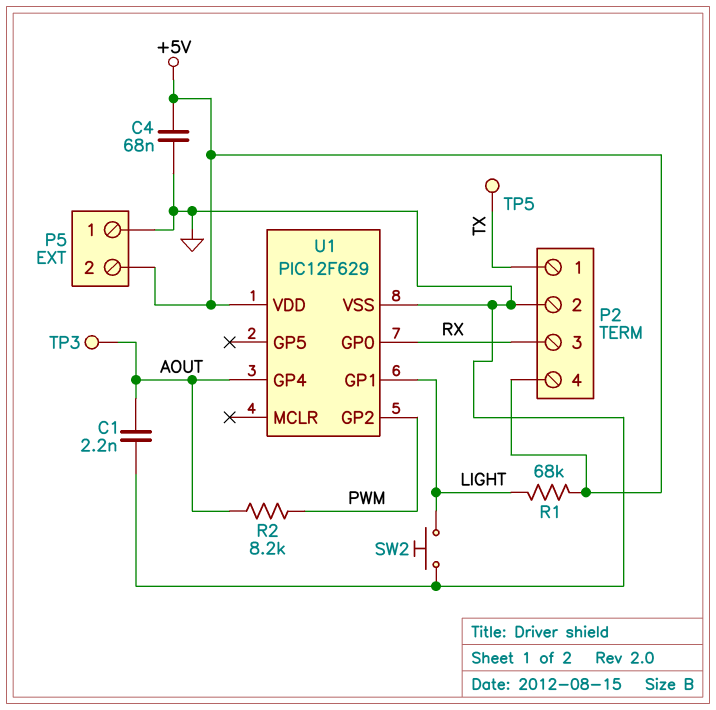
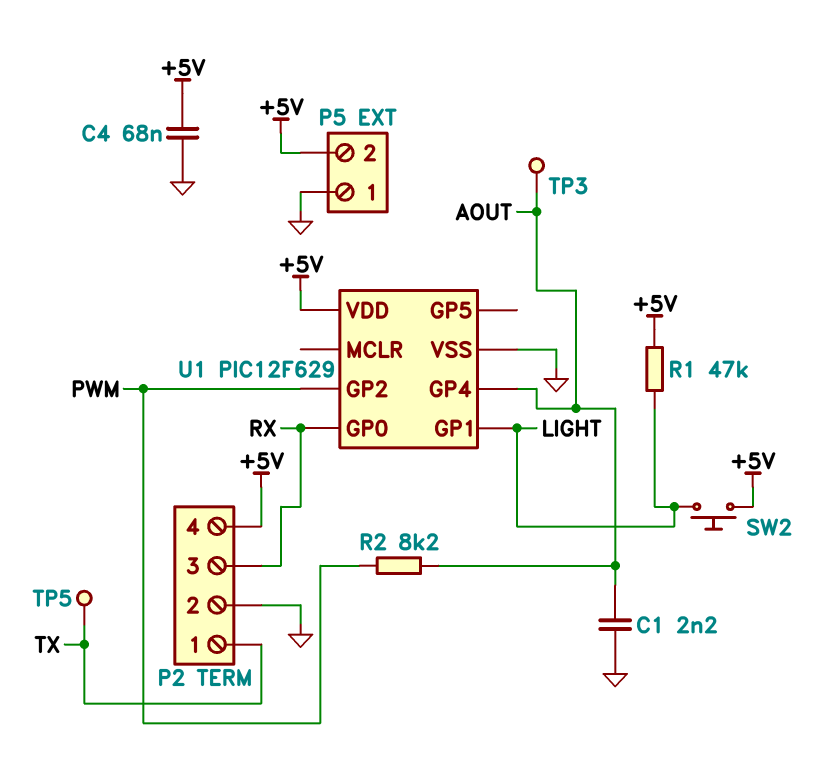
R1: 68k (+5V, LIGHT) -> 47k (+5V, LIGHT)
SW2: button (GND, LIGHT) -> button (+5V, LIGHT)

